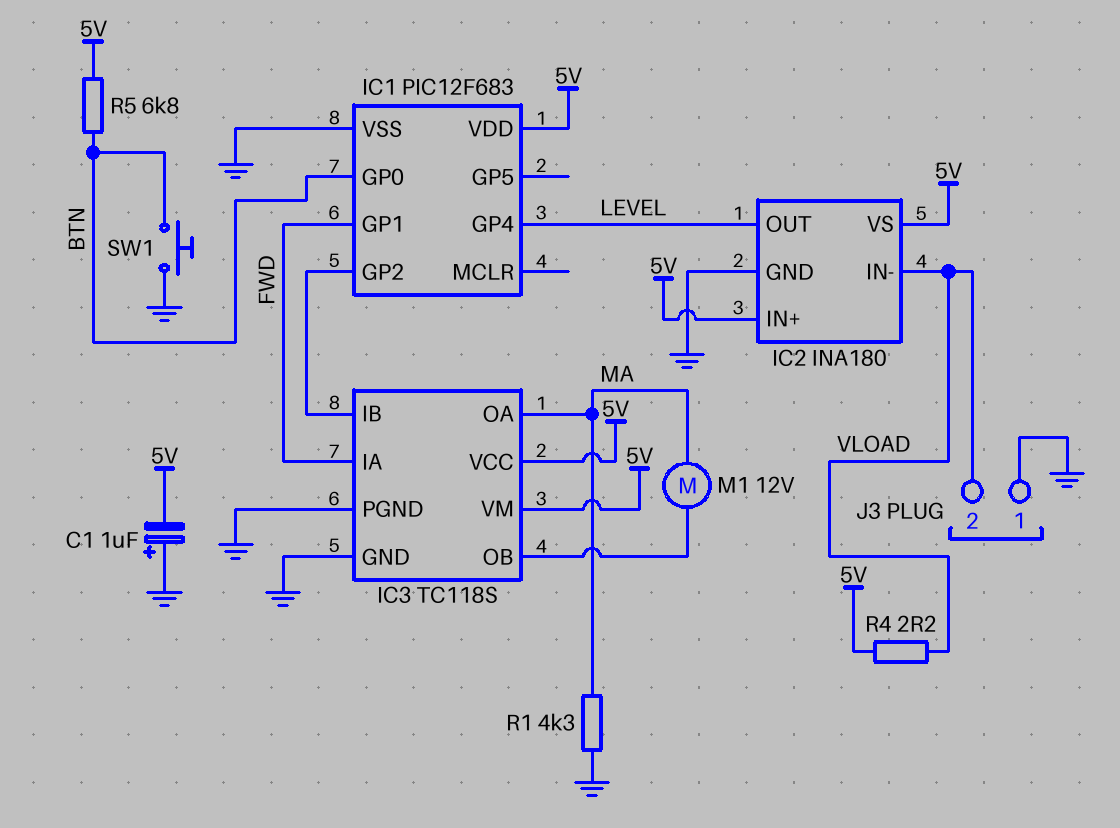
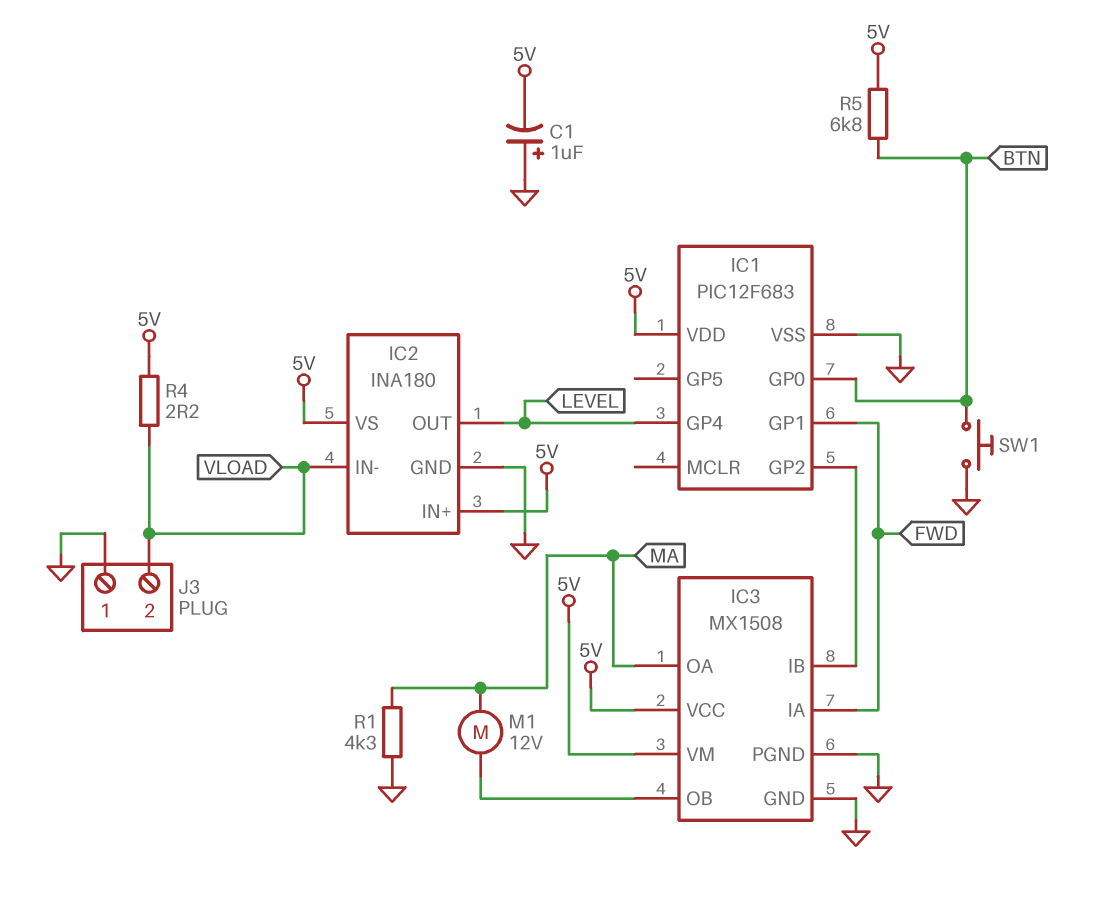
IC3: TC118S -> MX1508

